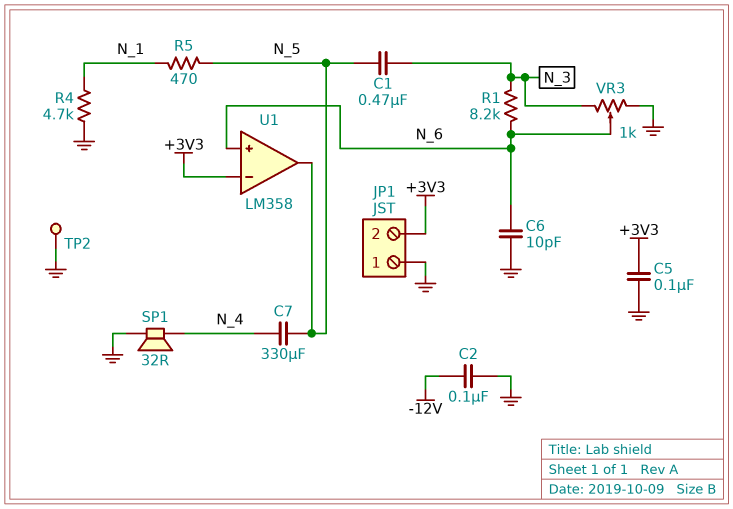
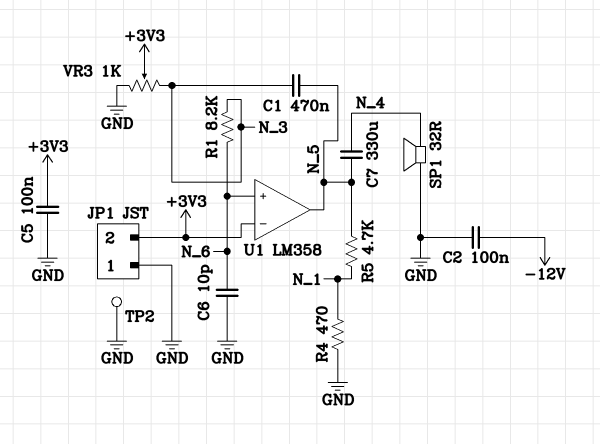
R4: 4.7k (GND, N_1) -> 470 (GND, N_1)
R5: 470 (N_1, N_5) -> 4.7k (N_1, N_5)
VR3: 1k (GND, N_3, wiper N_6) -> 1k (GND, N_3, wiper +3V3)

